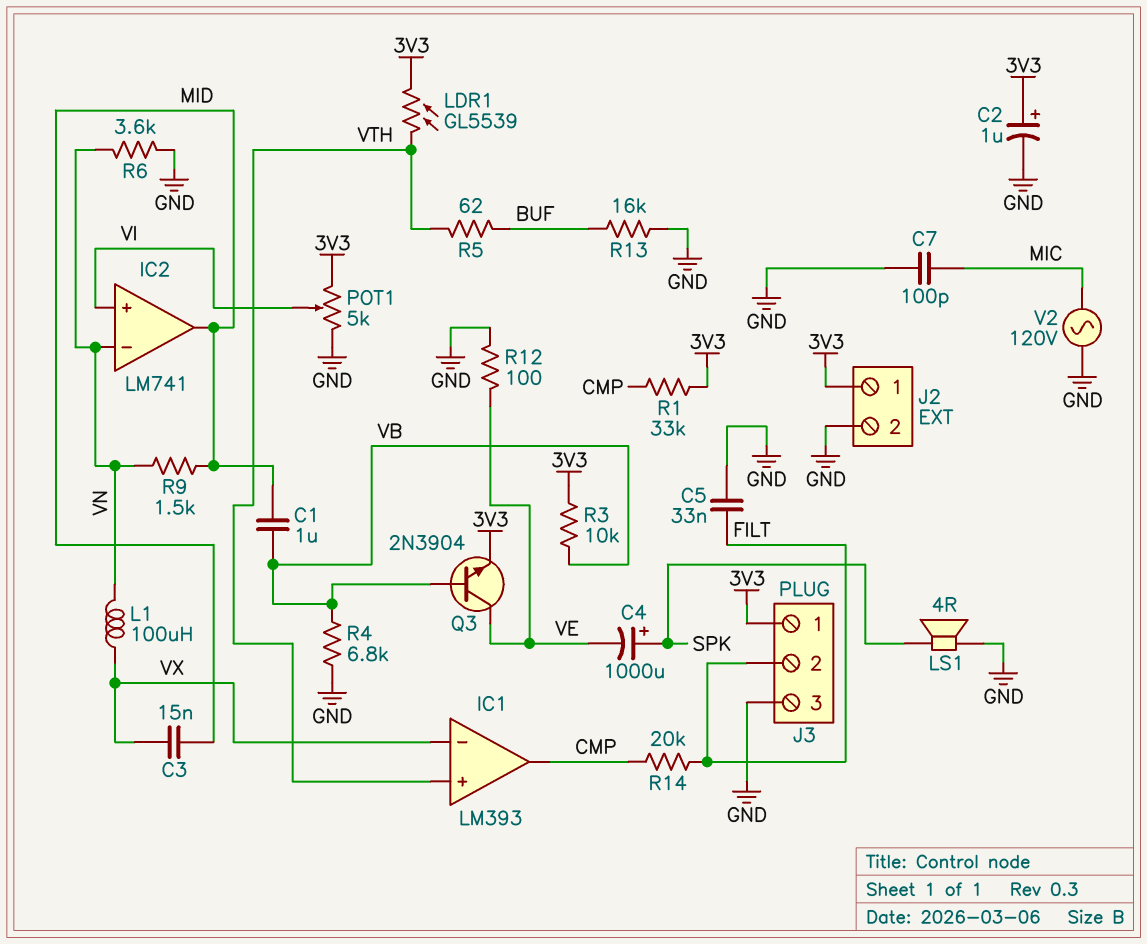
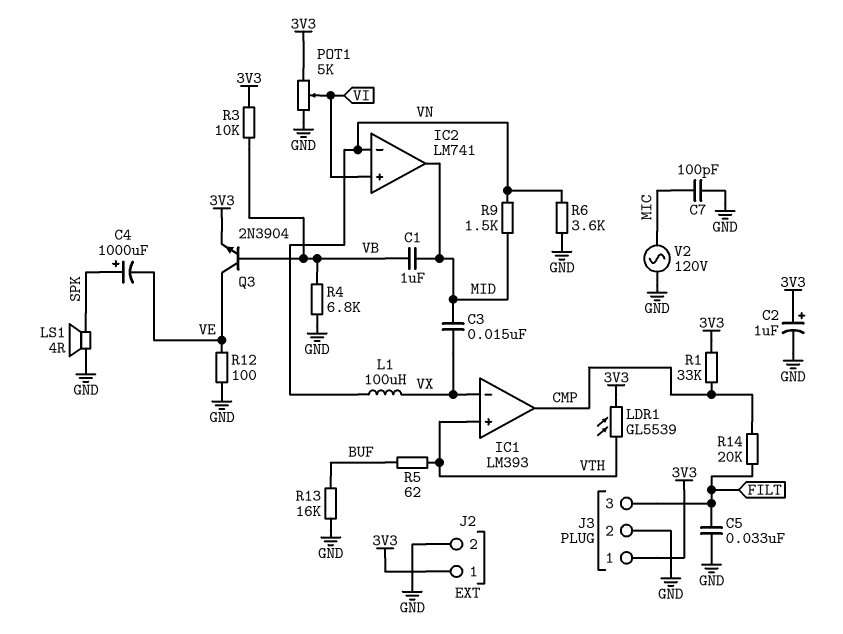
J3 pin 2: FILT -> GND
J3 pin 3: GND -> FILT

